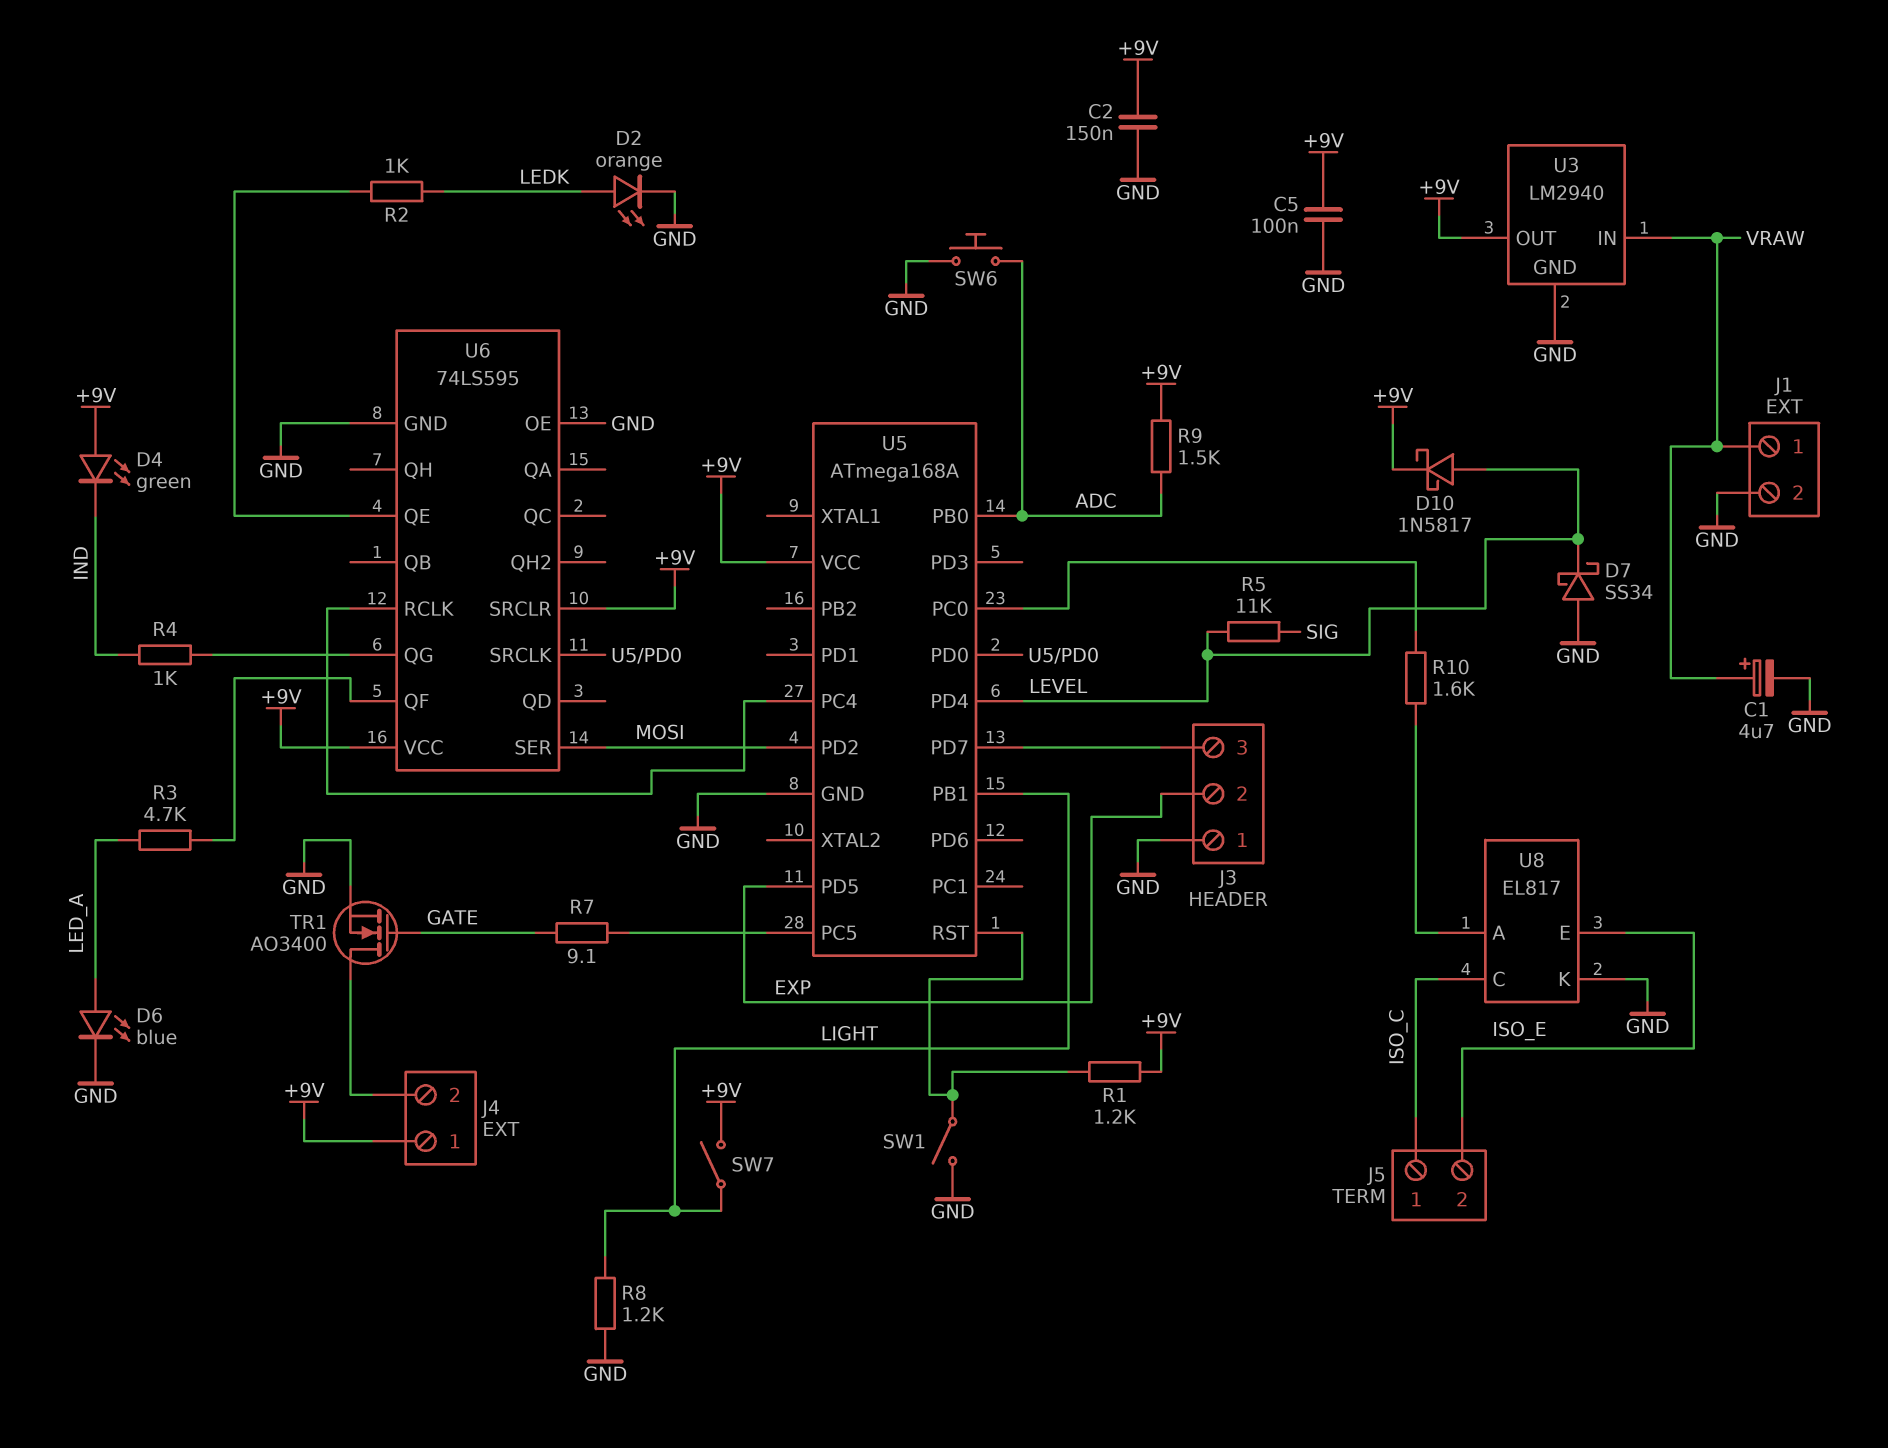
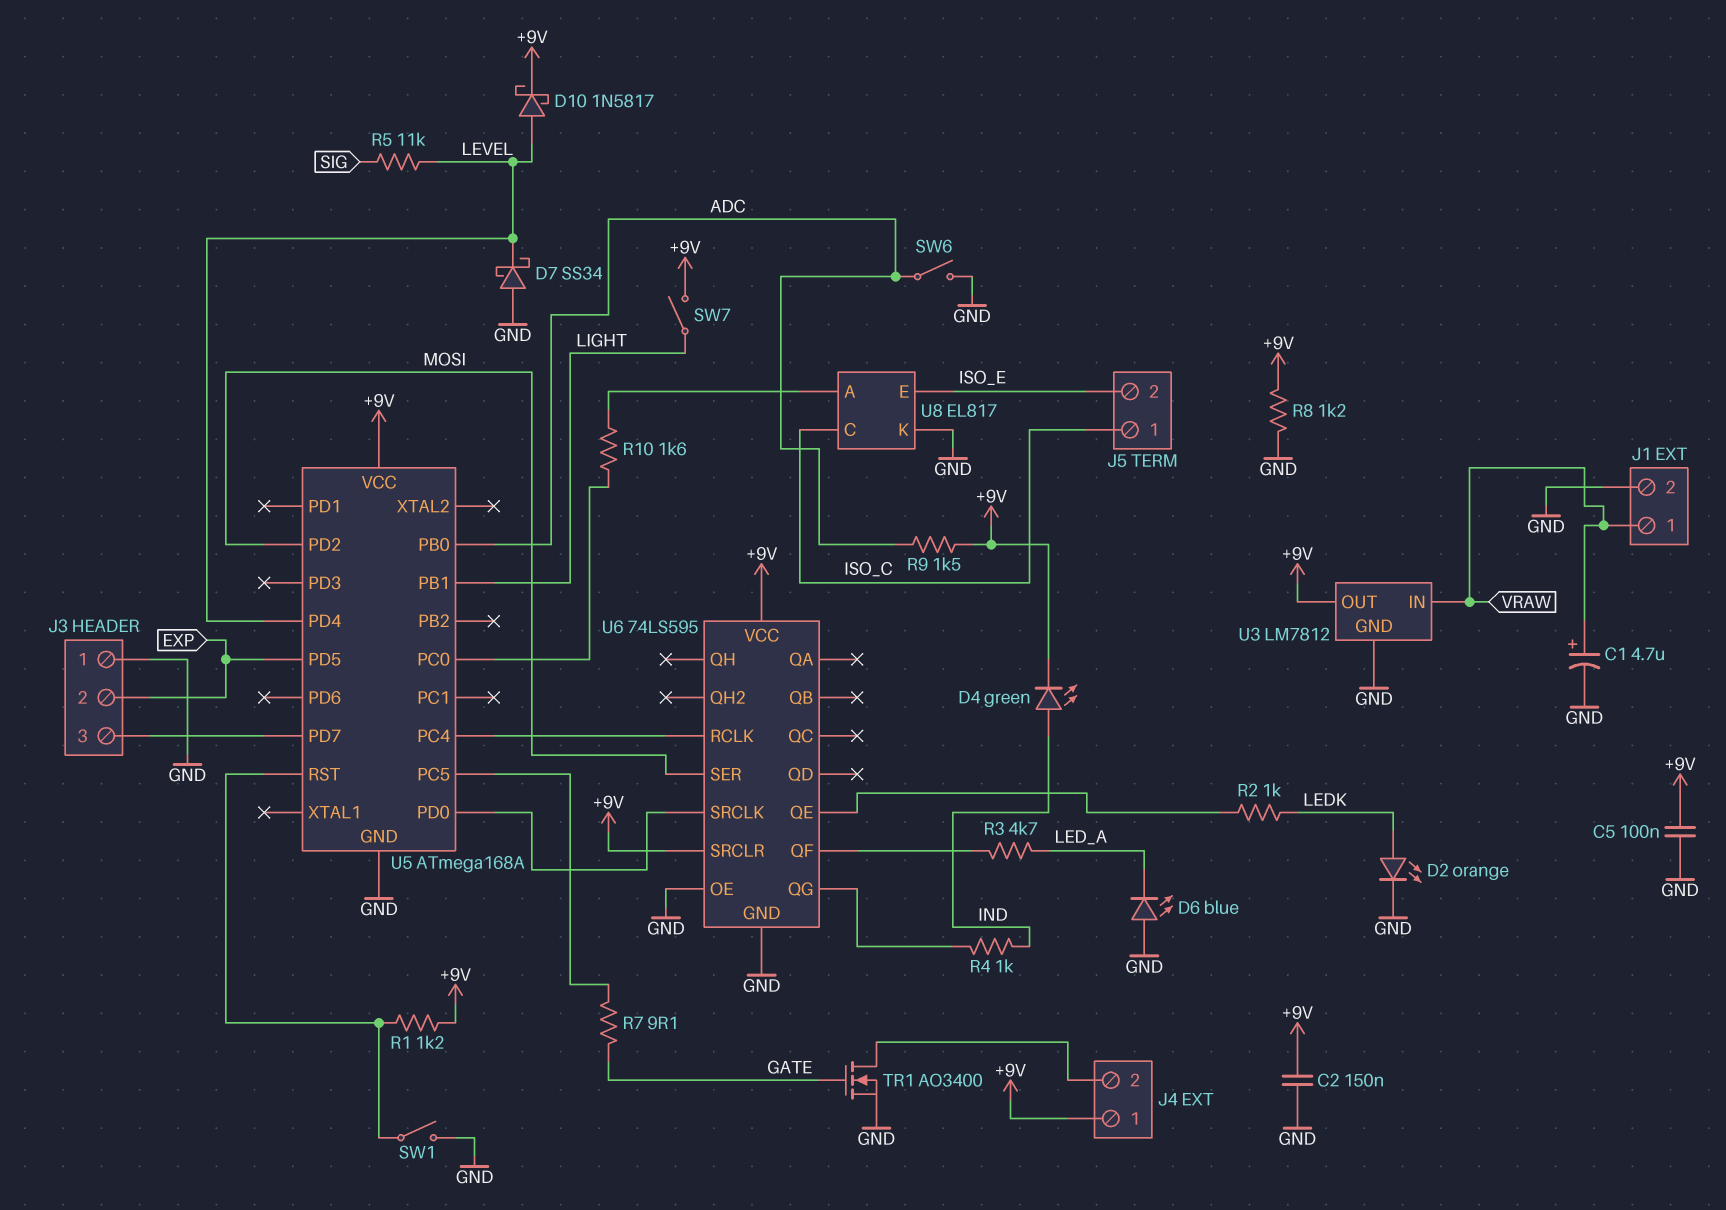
D4: LED green (A +9V, K IND) -> LED green (A IND, K +9V)
D6: LED blue (A LED_A, K GND) -> LED blue (A GND, K LED_A)
R8: 1.2k (GND, LIGHT) -> 1.2k (+9V, GND)
SW6: button (ADC, GND) -> switch (ADC, GND)
U3: LM2940 -> LM7812

